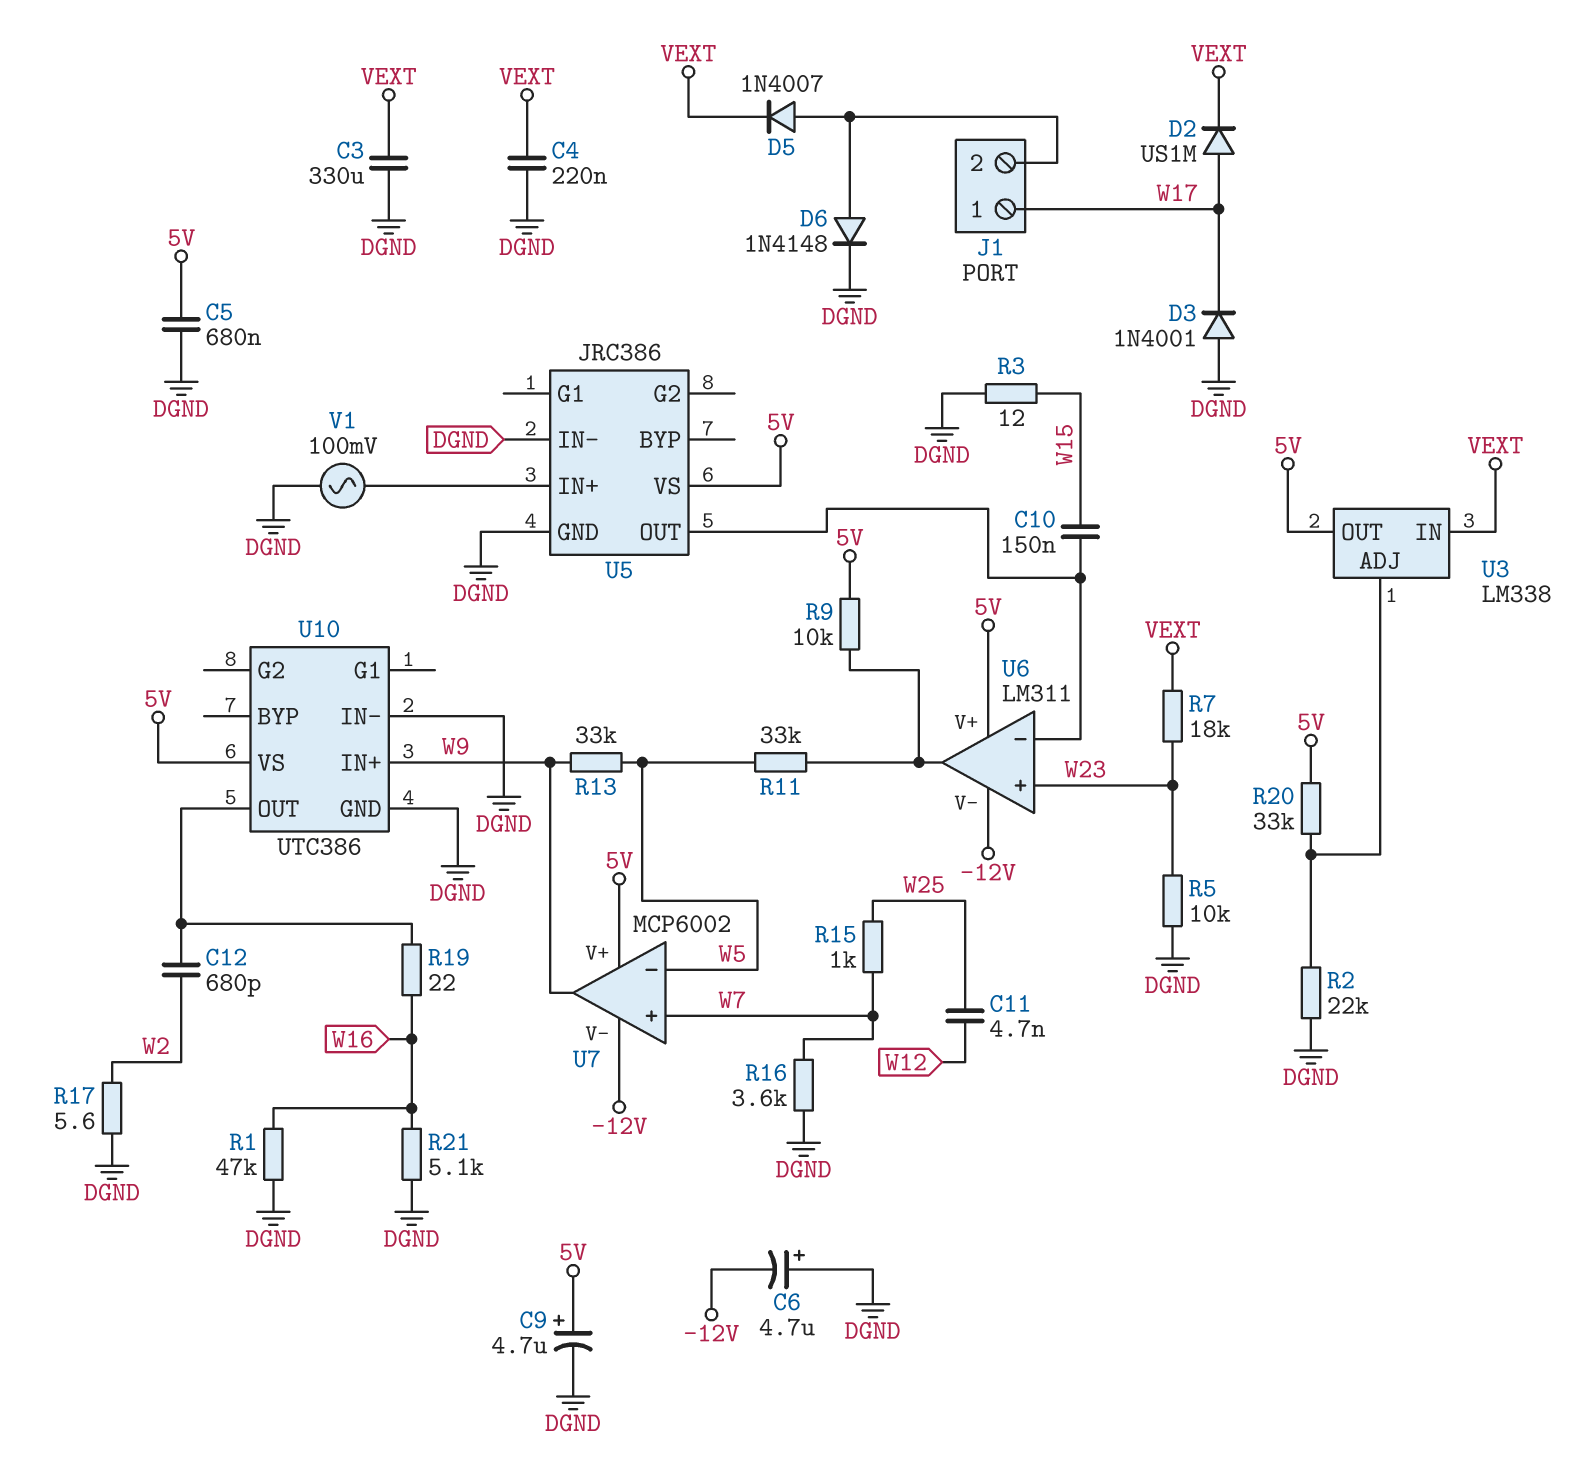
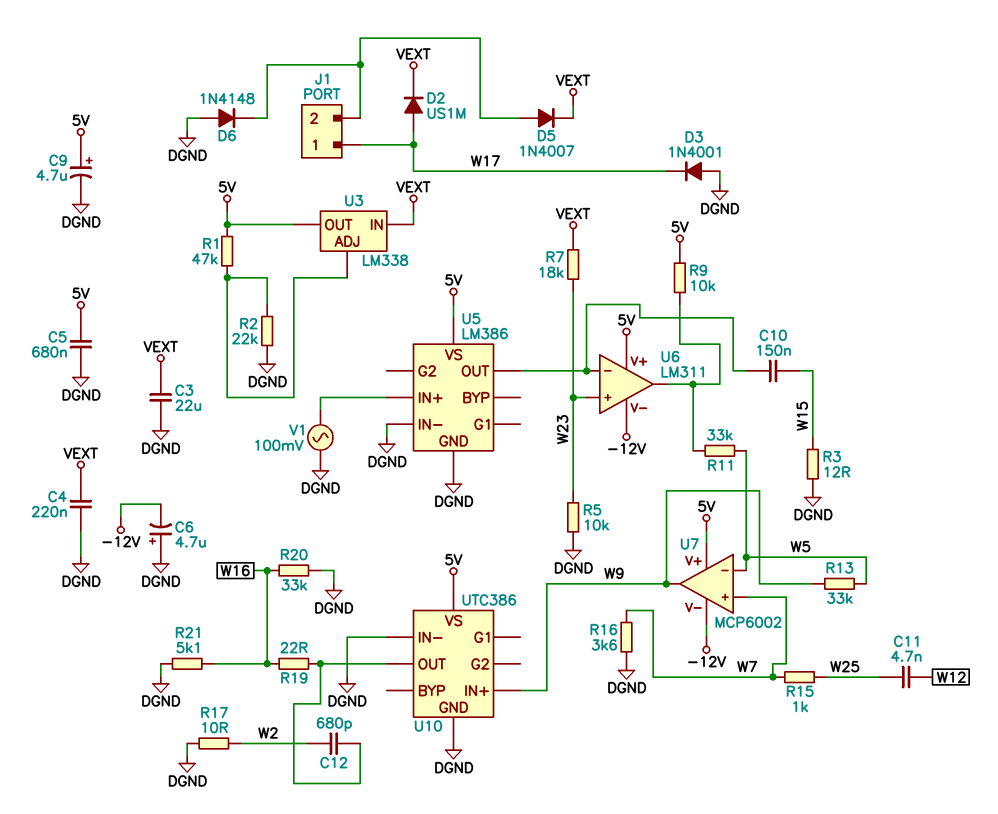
C3: 330uF (DGND, VEXT) -> 22uF (DGND, VEXT)
D6: diode 1N4148 (A J1/2, K DGND) -> diode 1N4148 (A DGND, K J1/2)
R1: 47k (DGND, W16) -> 47k (5V, U3/ADJ)
R17: 5.6 (DGND, W2) -> 10 (DGND, W2)
R20: 33k (5V, U3/ADJ) -> 33k (DGND, W16)
U5: JRC386 -> LM386

